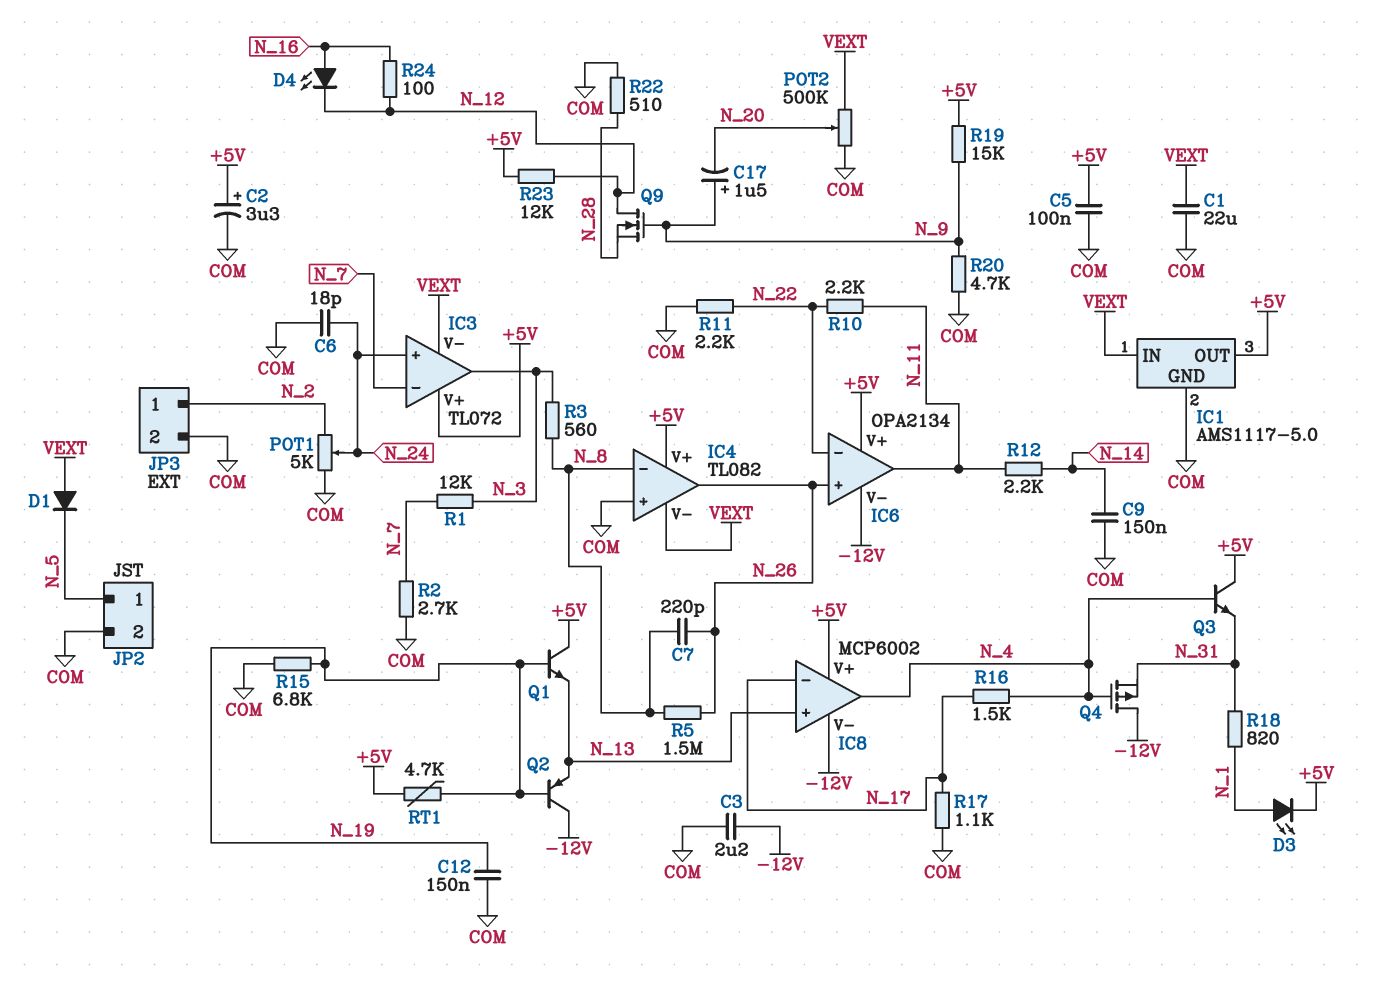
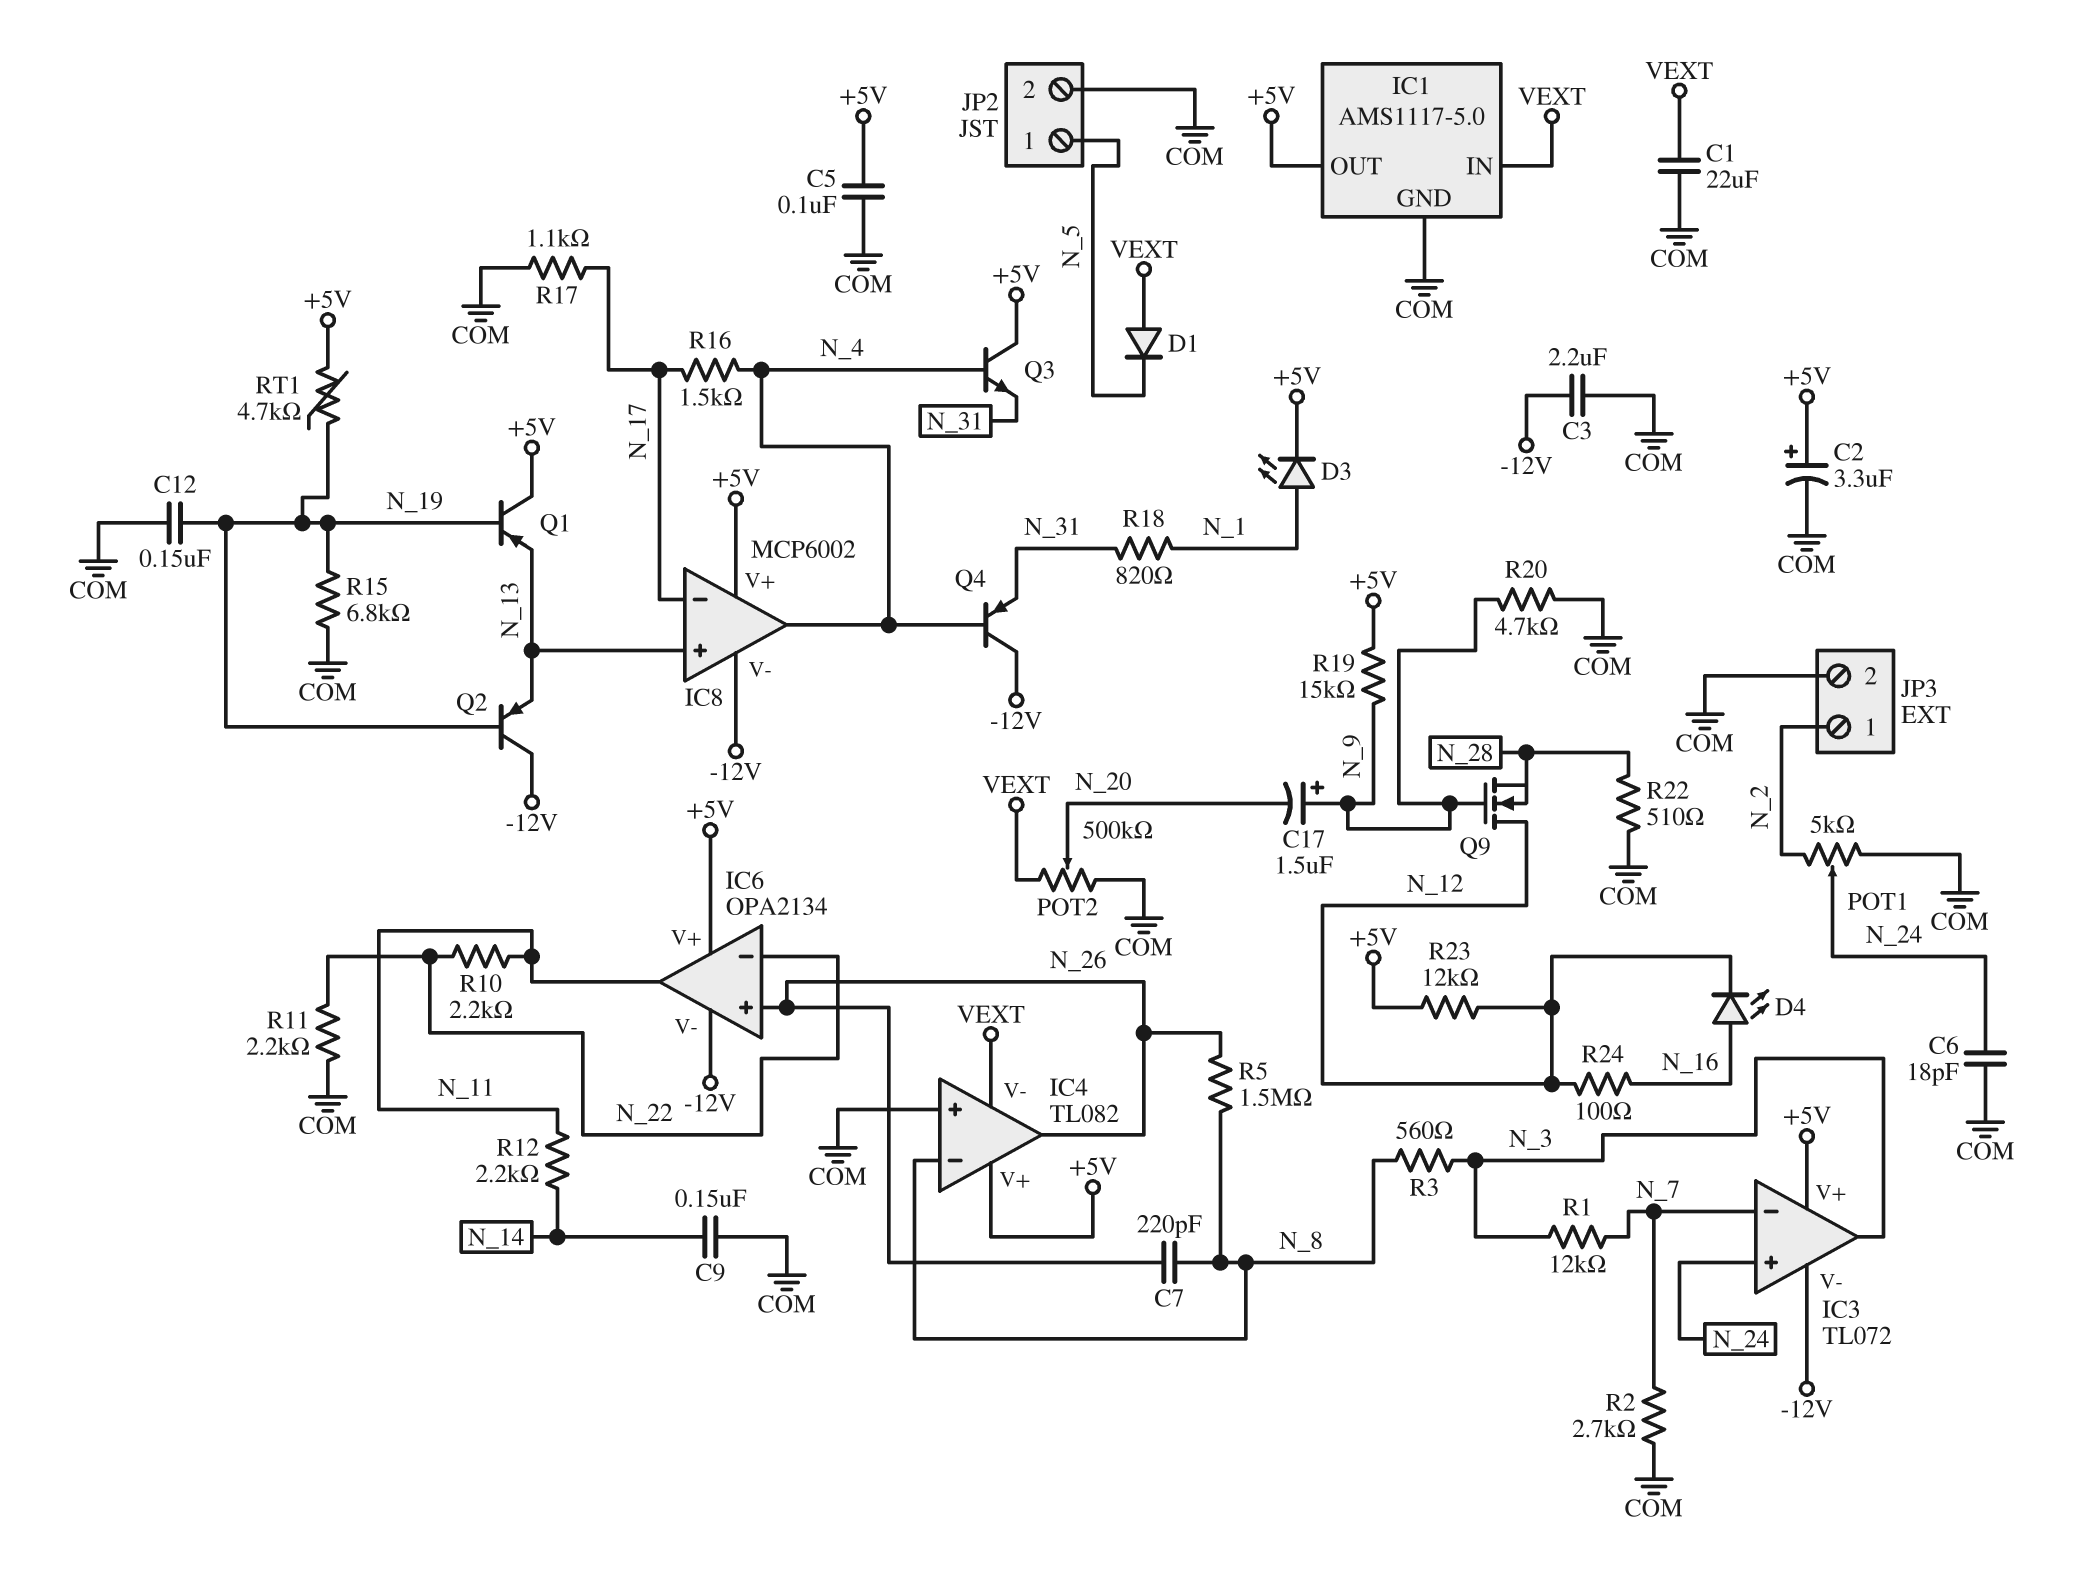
IC3 pin V-: VEXT -> -12V
Q1: NPN (B N_19, C +5V, E N_13) -> PNP (B N_19, C +5V, E N_13)
Q4: PMOS (G N_4, D -12V, S N_31) -> PNP (B N_4, C -12V, E N_31)

